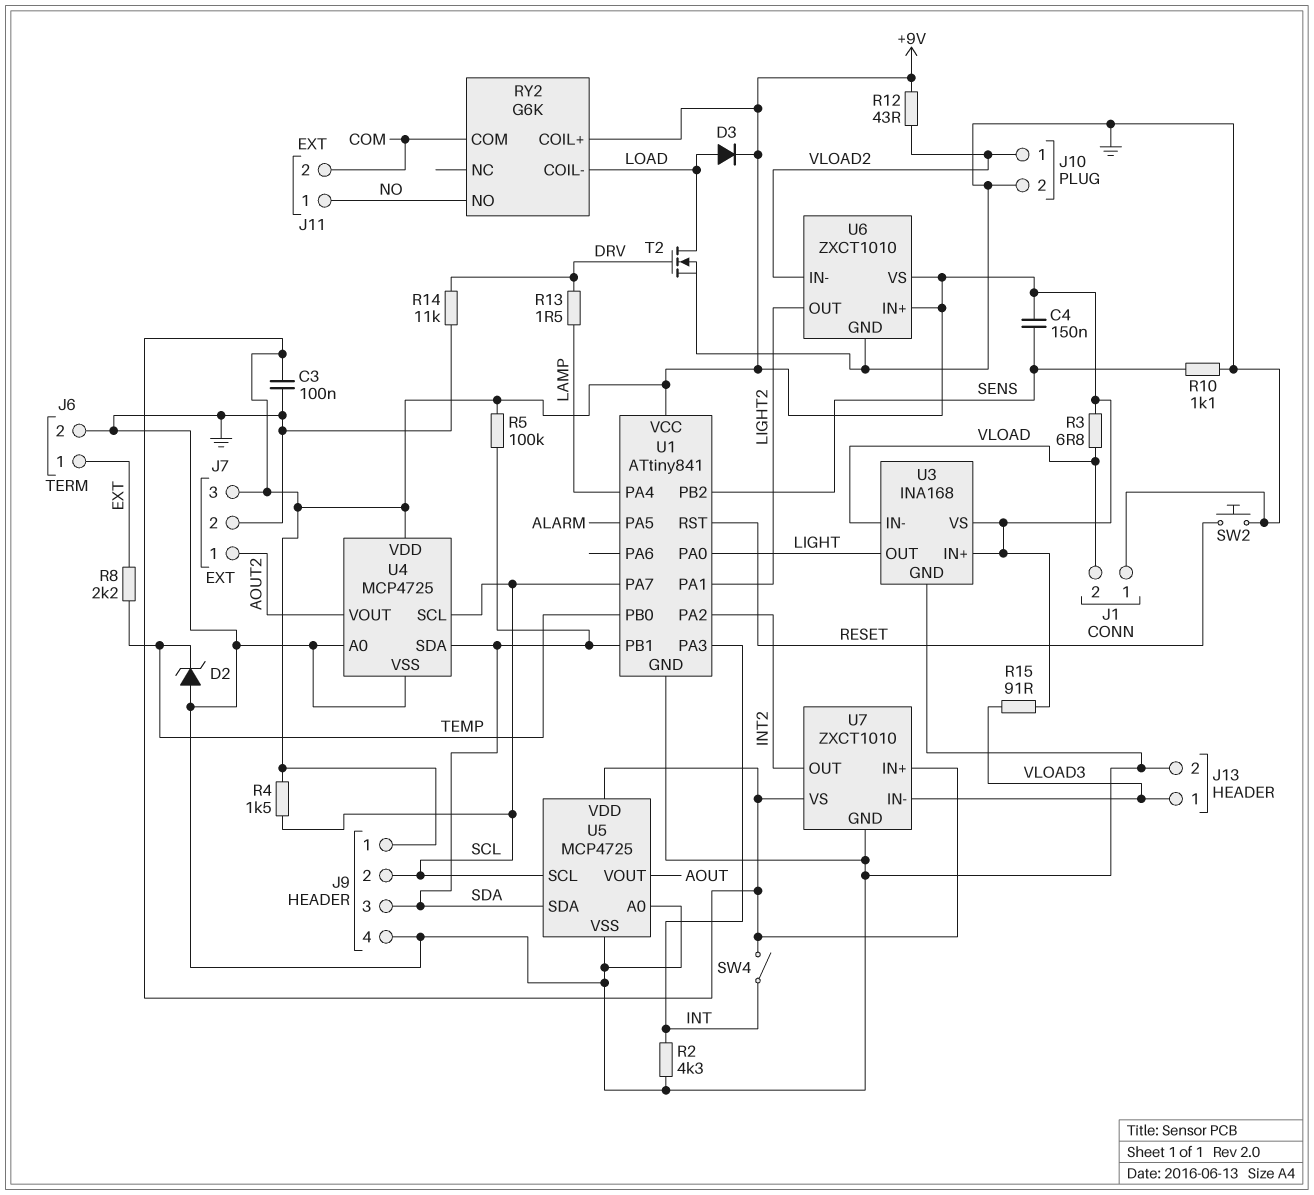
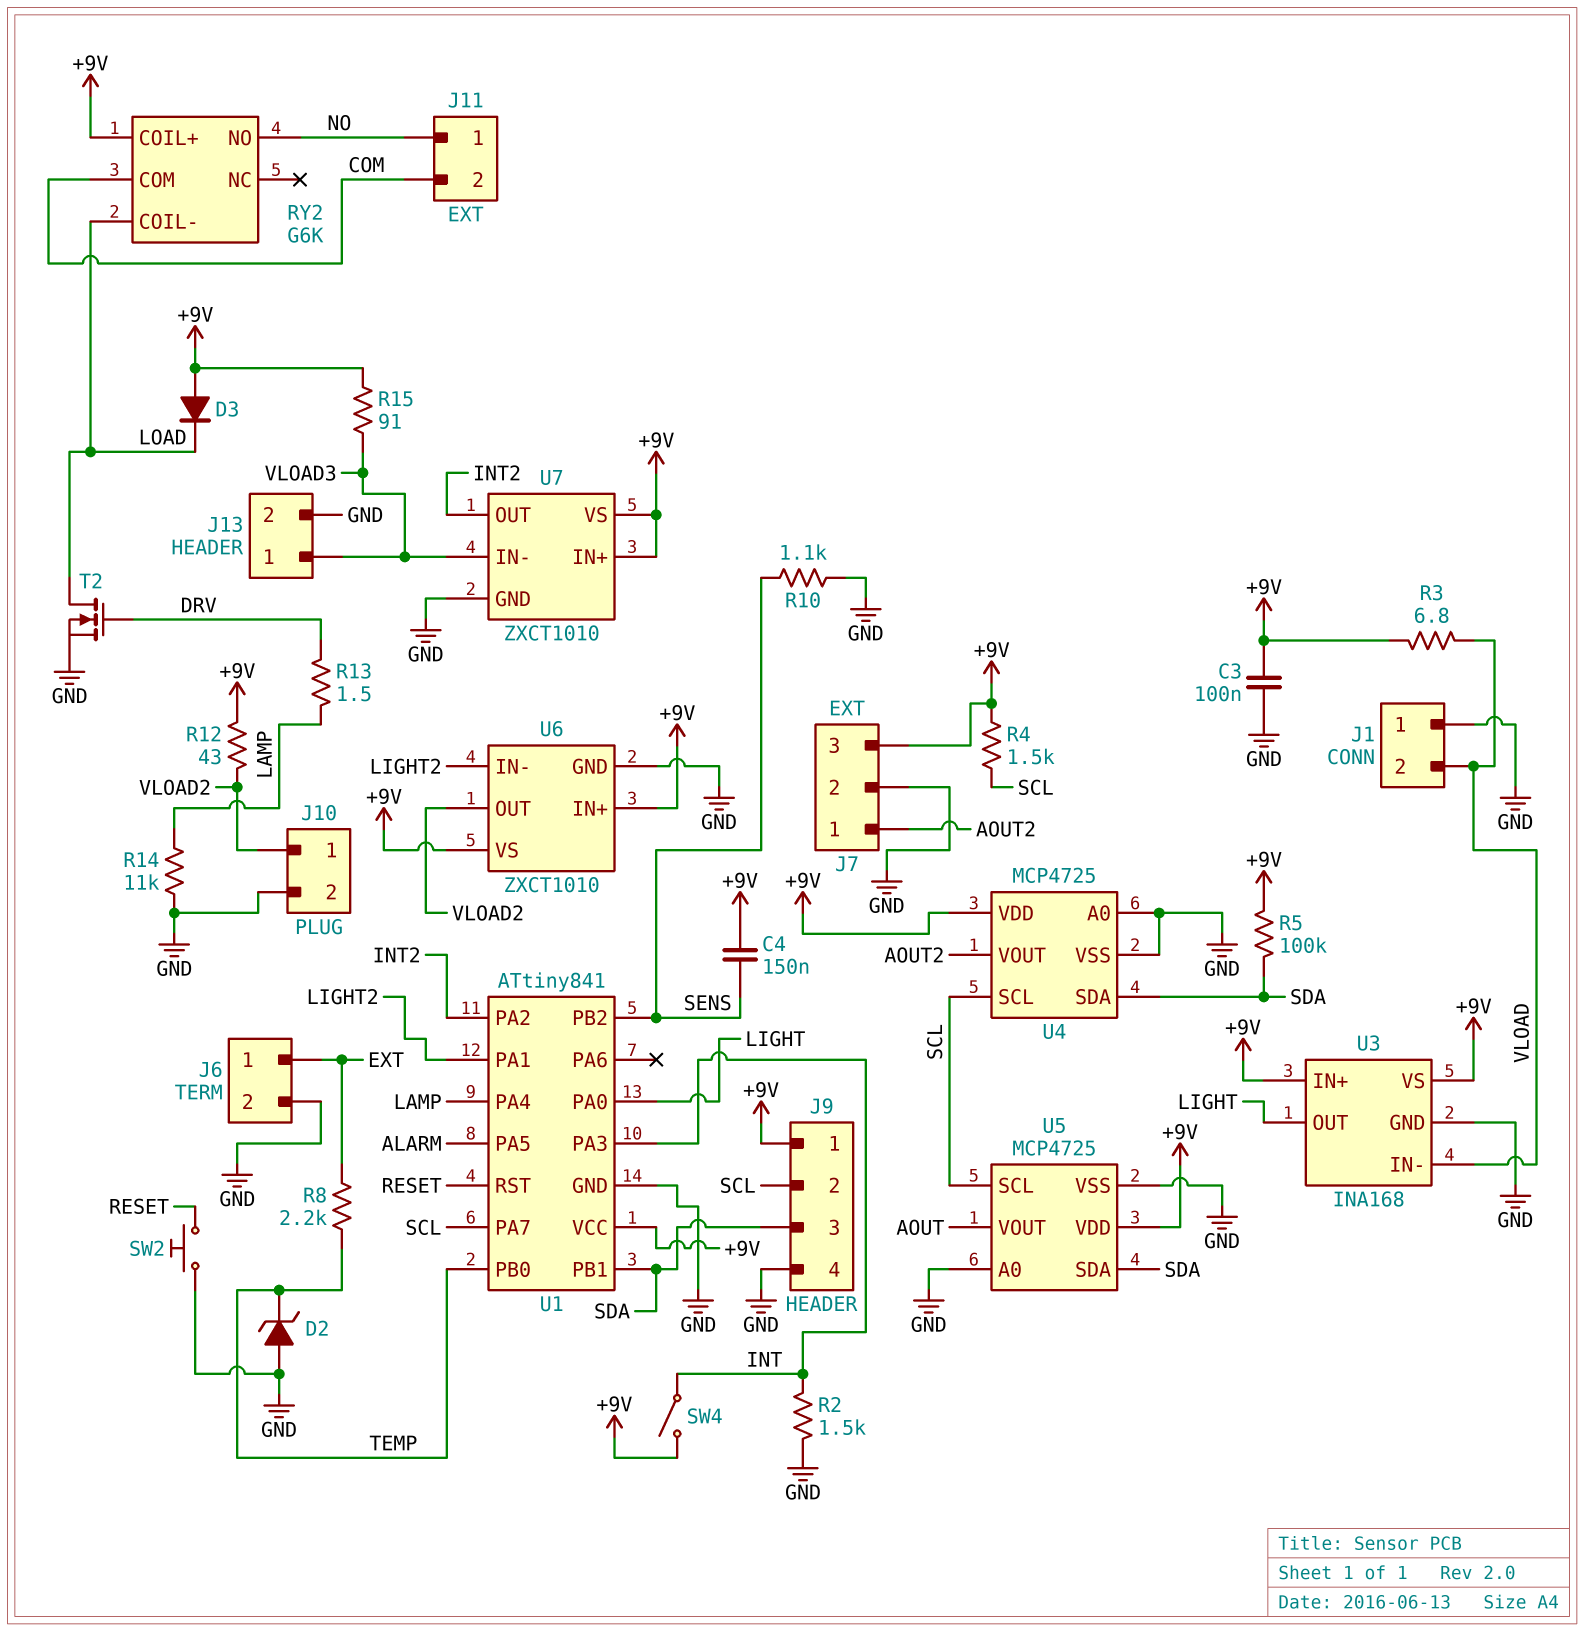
D3: diode (A LOAD, K +9V) -> diode (A +9V, K LOAD)
R2: 4.3k (GND, INT) -> 1.5k (GND, INT)
R14: 11k (DRV, GND) -> 11k (GND, LAMP)
U6 pin IN-: VLOAD2 -> LIGHT2
U6 pin OUT: LIGHT2 -> VLOAD2

